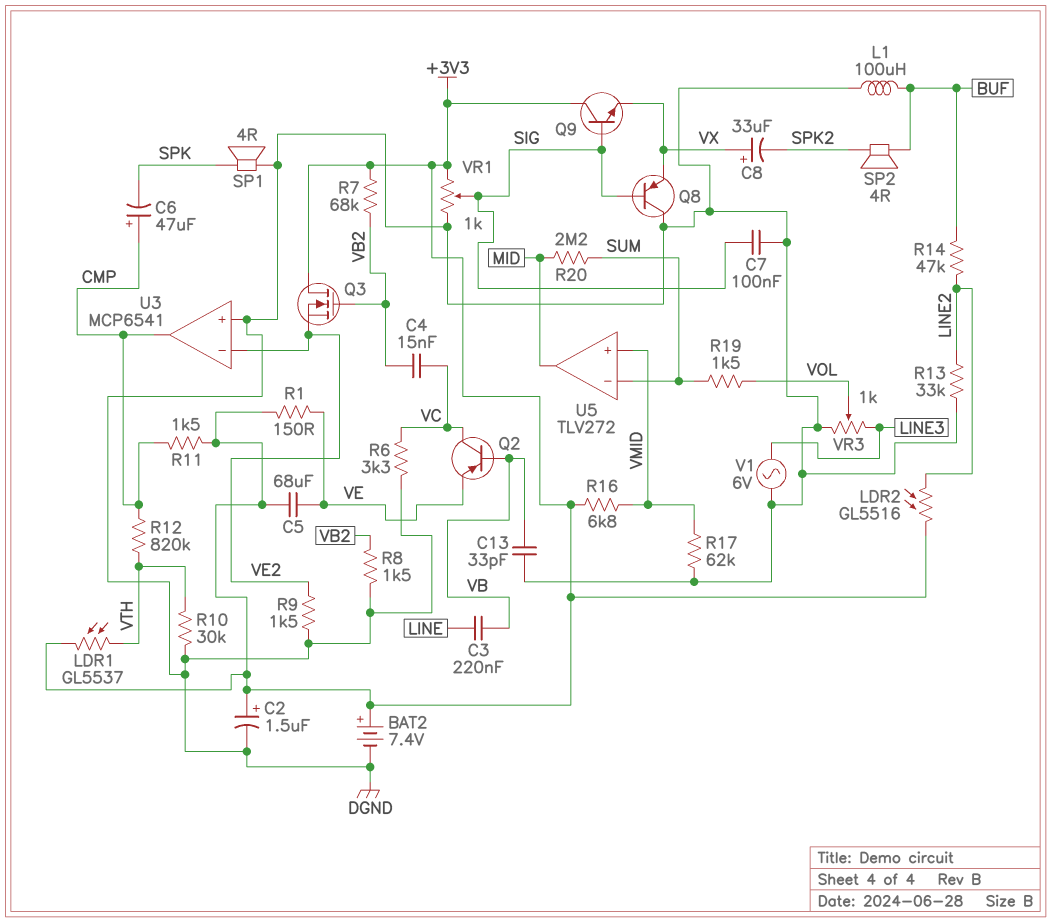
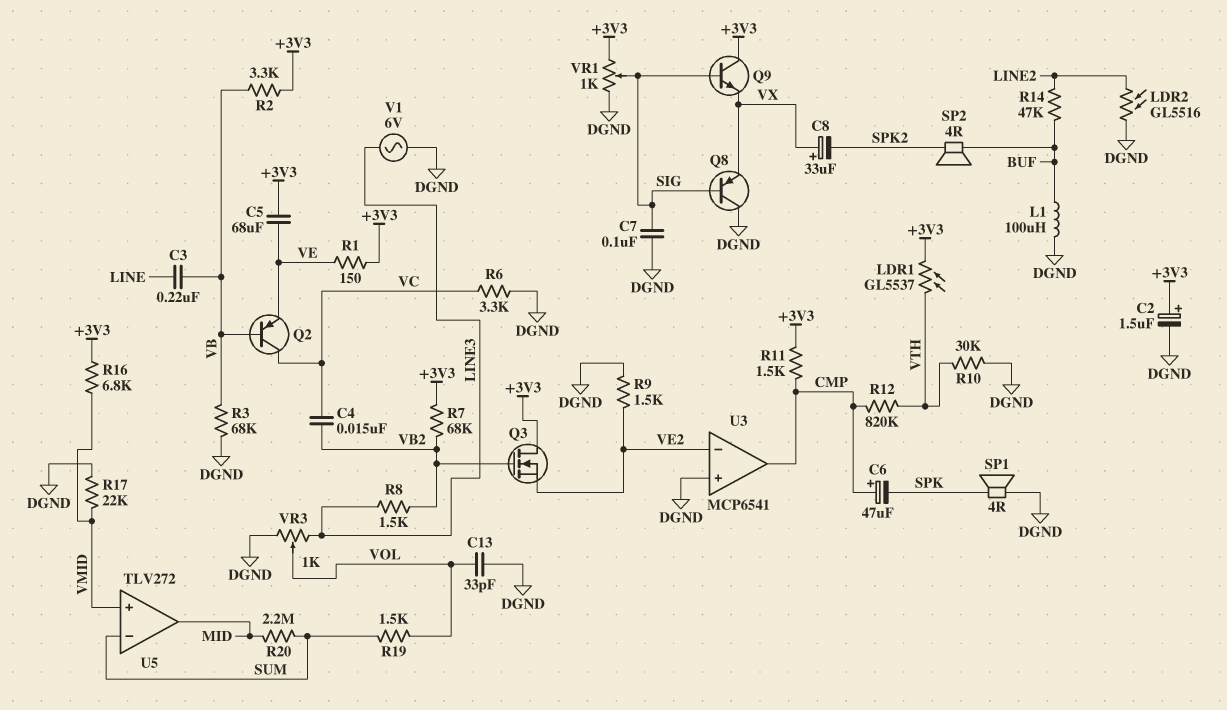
BAT2: 7.4V (plus +3V3, minus DGND) -> none
C13: 33pF (DGND, VB) -> 33pF (DGND, VOL)
LDR2: GL5516 (+3V3, LINE2) -> GL5516 (DGND, LINE2)
R2: none -> 3.3k (+3V3, VB)
R3: none -> 68k (DGND, VB)
R8: 1.5k (DGND, VB2) -> 1.5k (LINE3, VB2)
R13: 33k (DGND, LINE2) -> none
R17: 62k (DGND, VMID) -> 22k (DGND, VMID)

